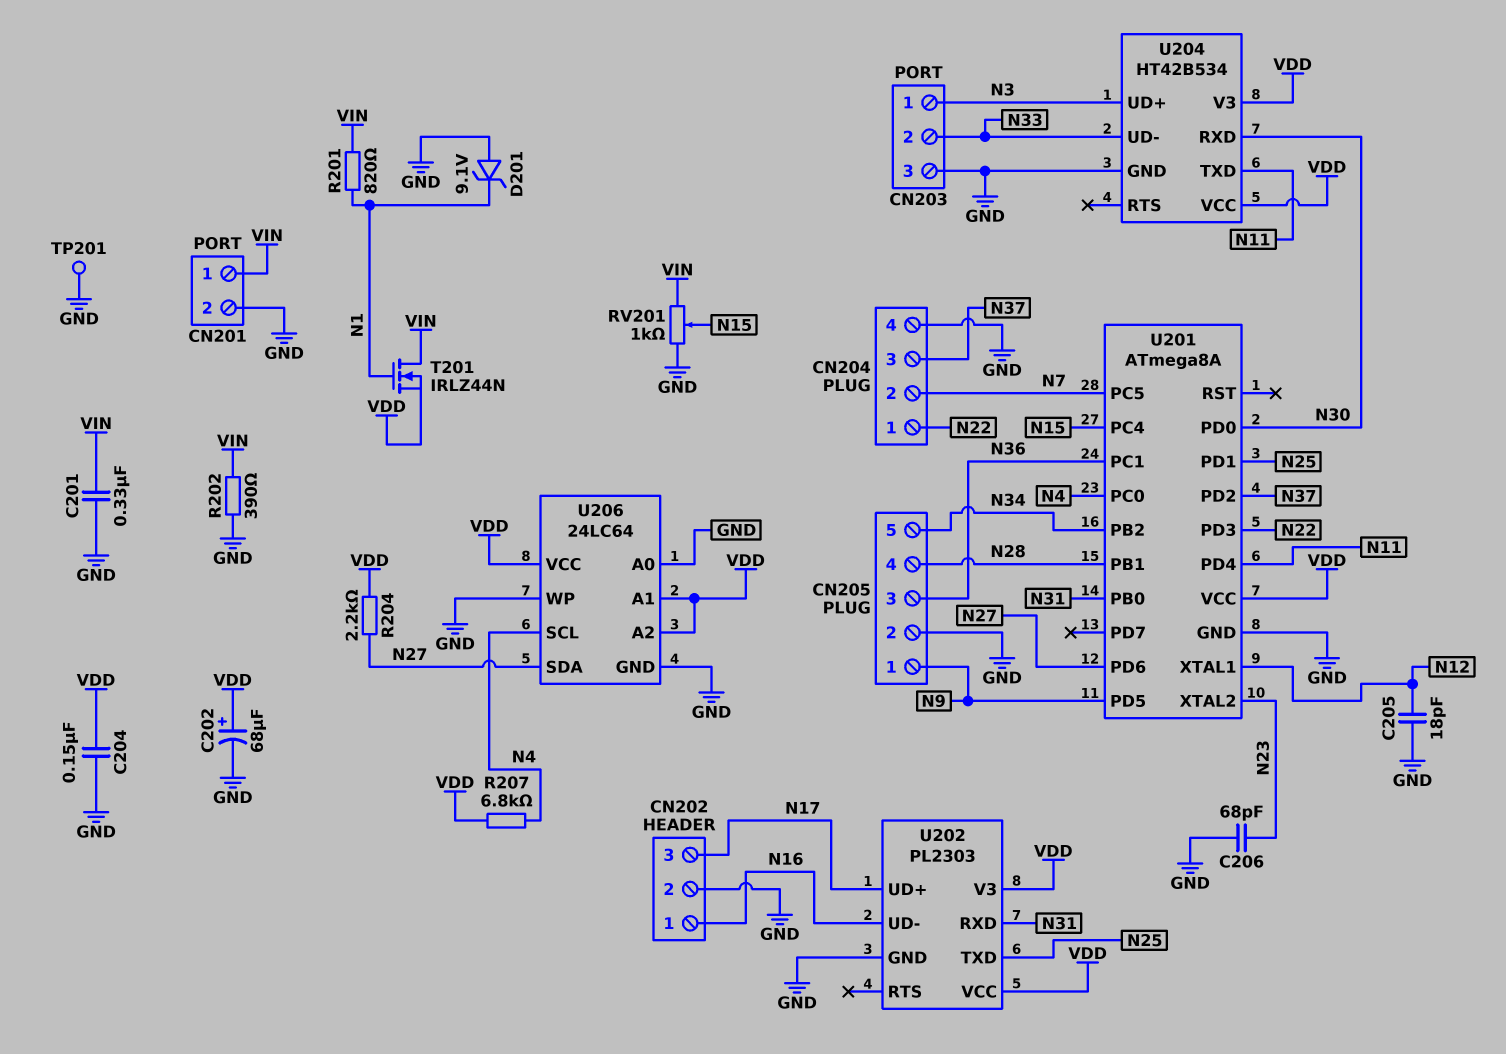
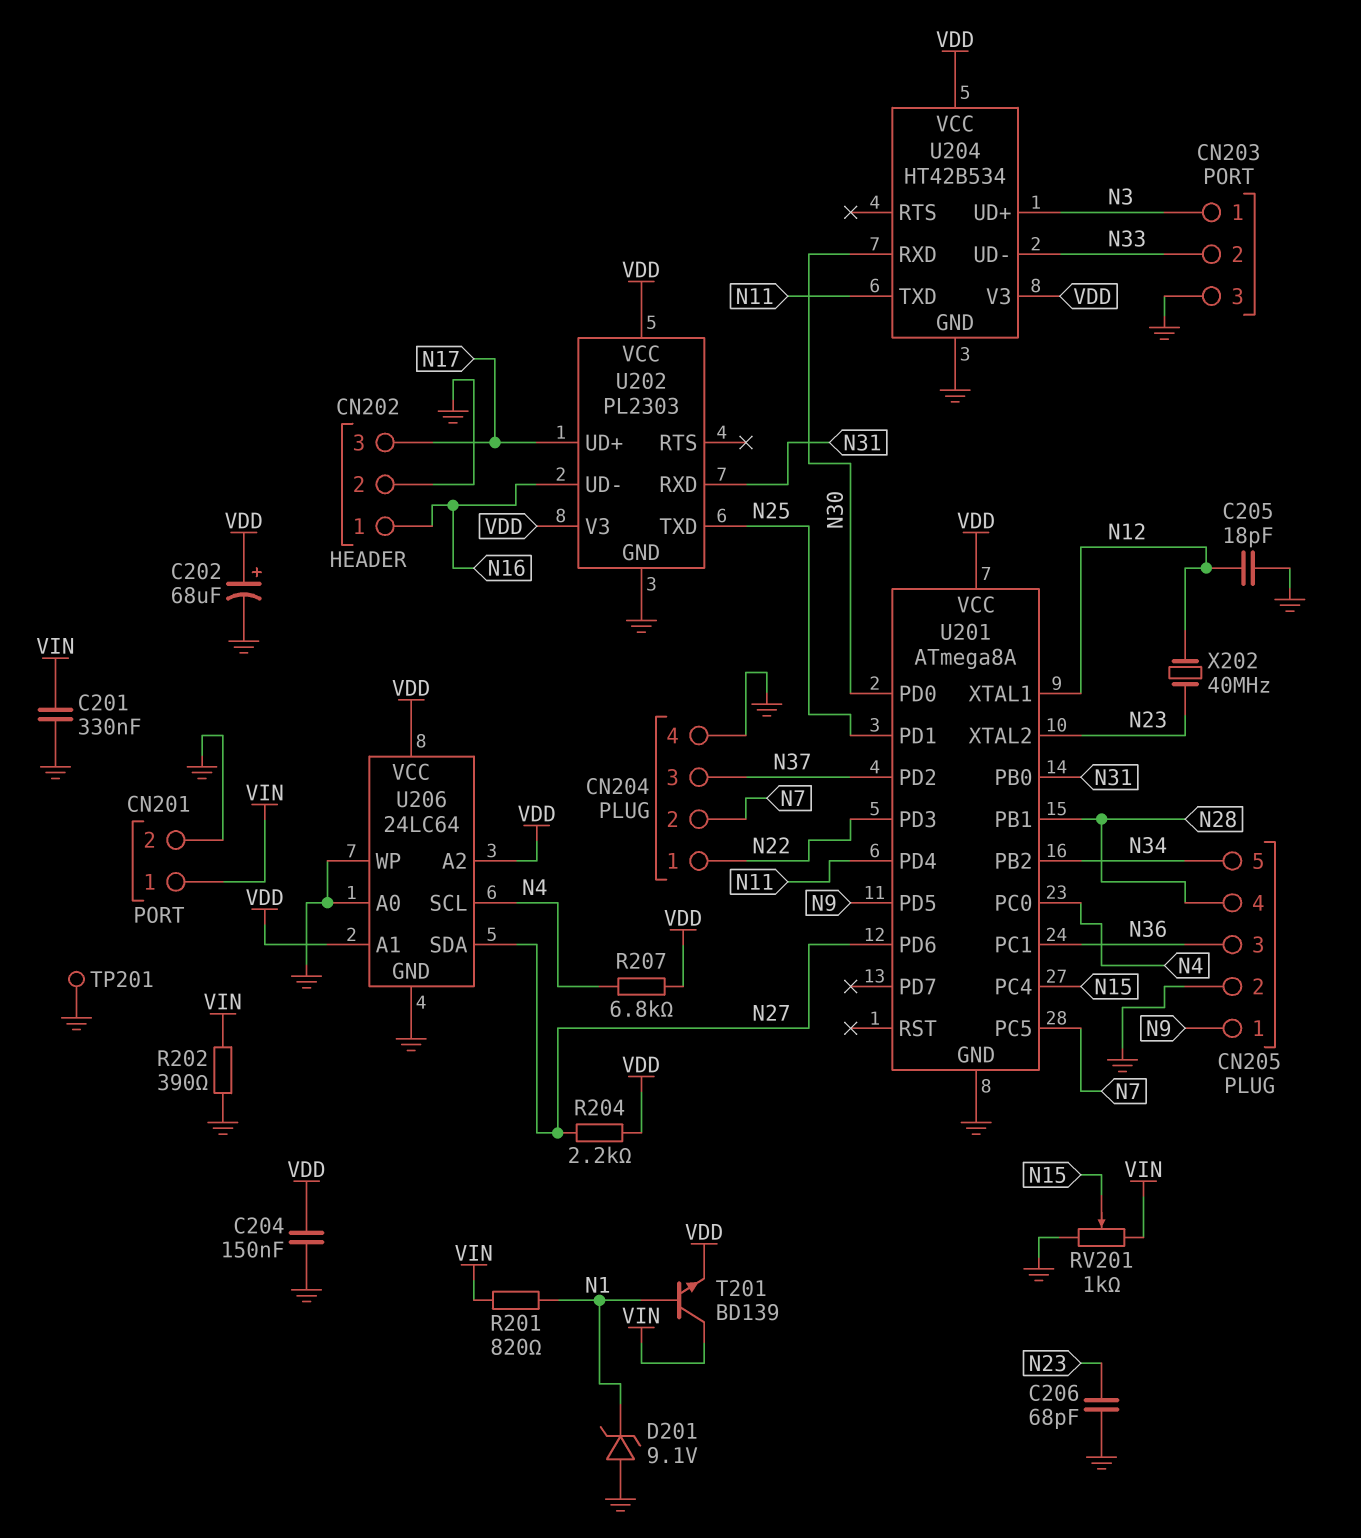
T201: NMOS IRLZ44N (G N1, D VIN, S VDD) -> NPN BD139 (B N1, C VIN, E VDD)
X202: none -> 40MHz (N12, N23)

